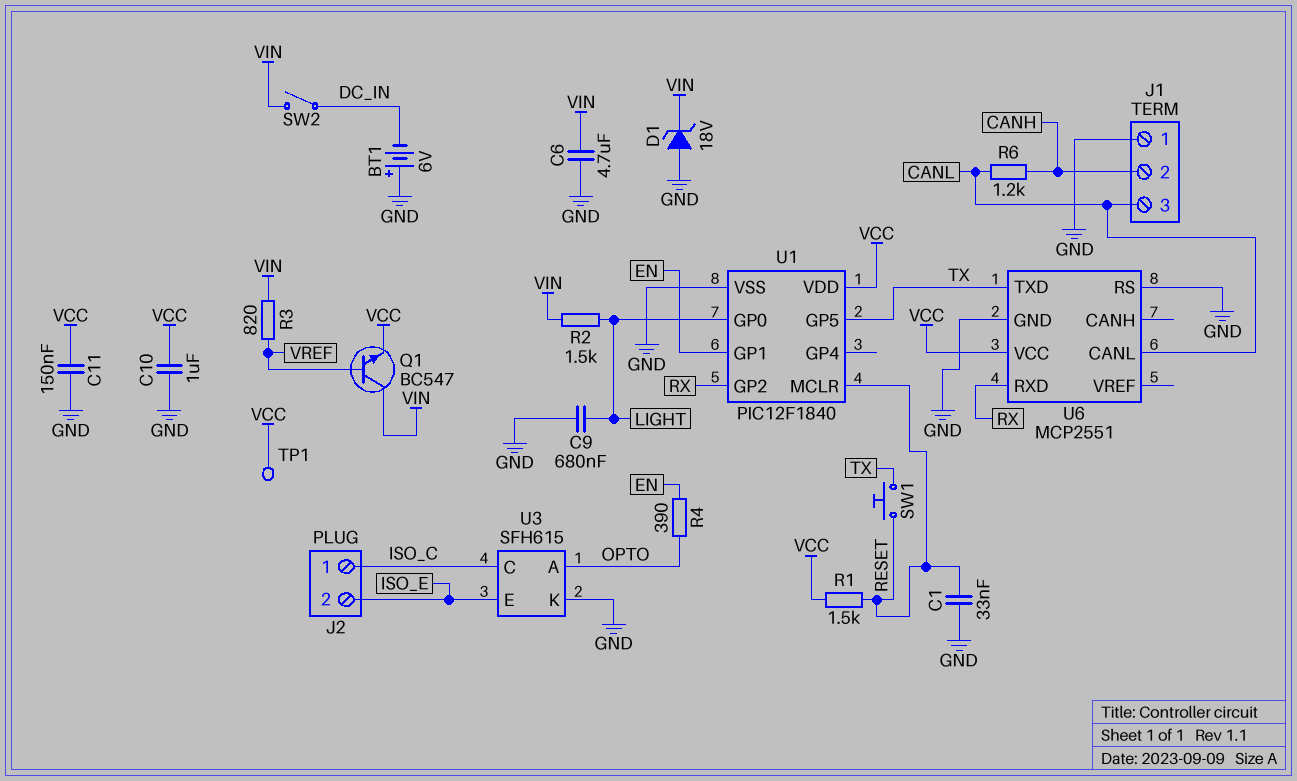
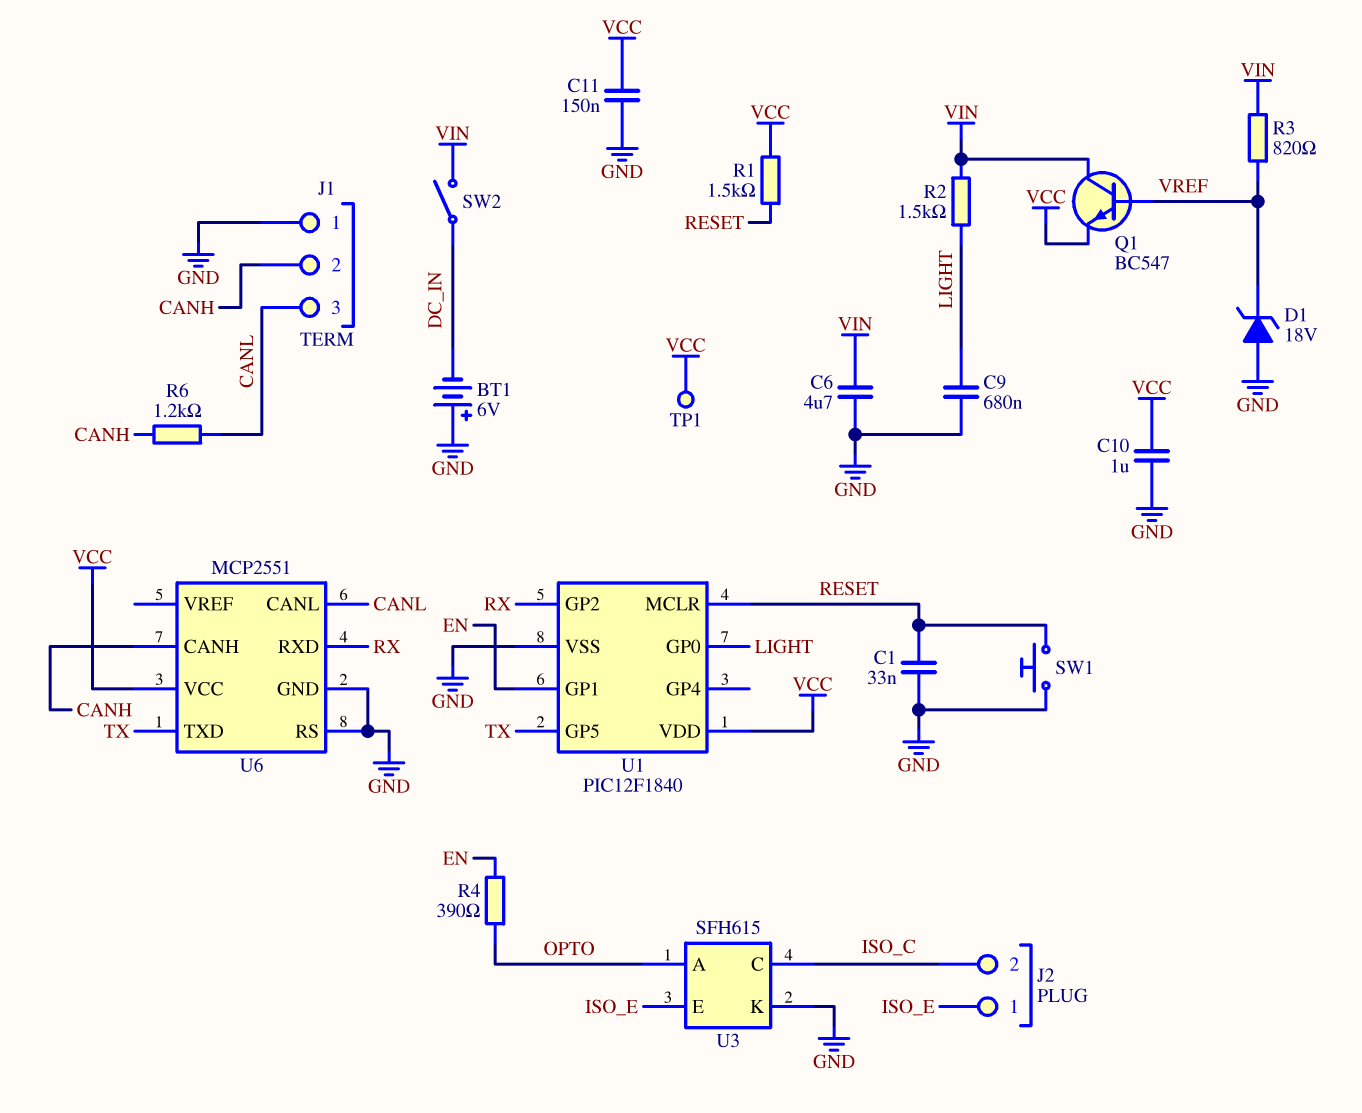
D1: zener 18V (A GND, K VIN) -> zener 18V (A GND, K VREF)
J2 pin 1: ISO_C -> ISO_E
J2 pin 2: ISO_E -> ISO_C
SW1: button (RESET, TX) -> button (GND, RESET)
U6 pin CANH: none -> CANH

